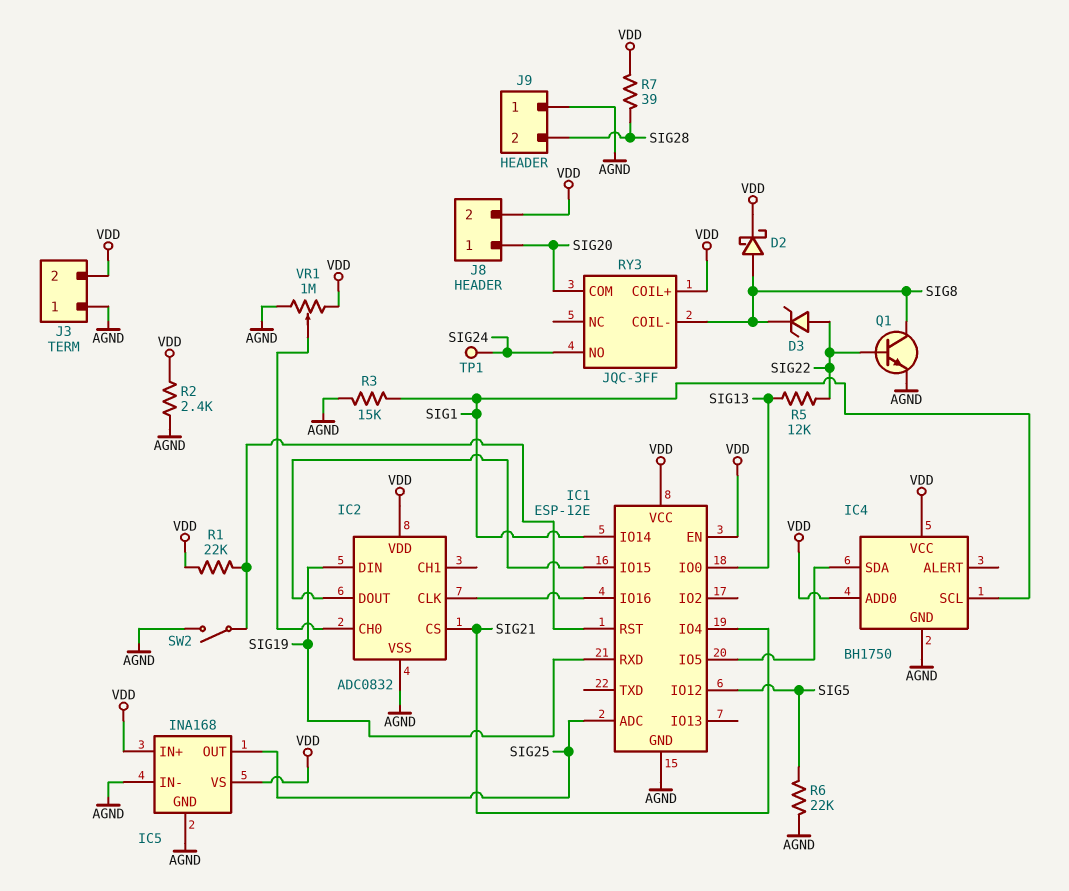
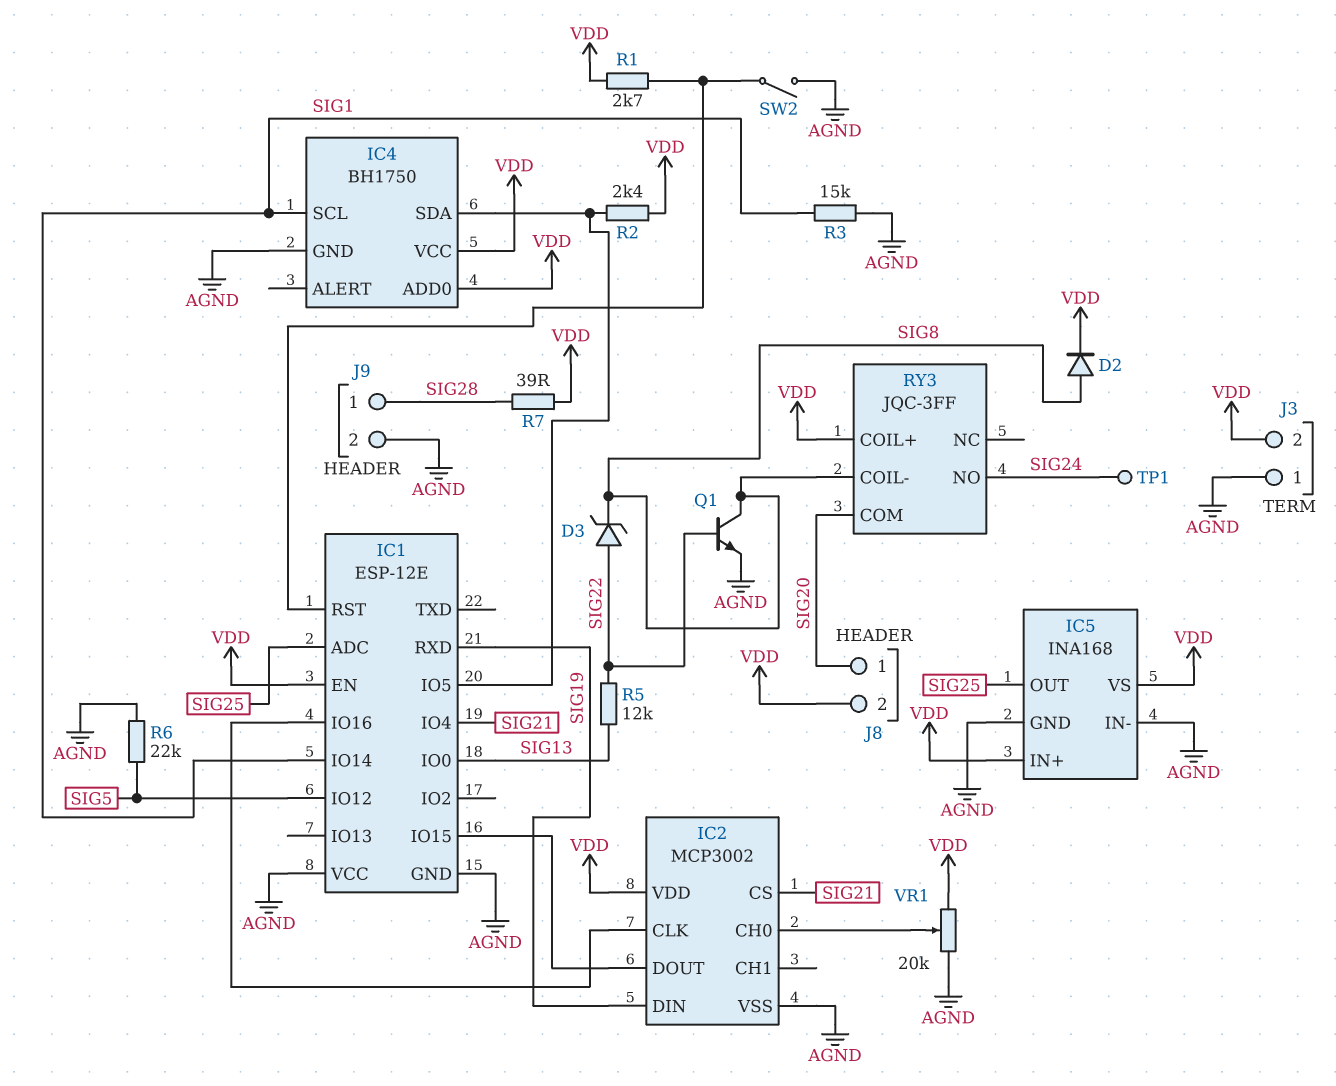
D2: schottky (A SIG8, K VDD) -> diode (A SIG8, K VDD)
IC1 pin VCC: VDD -> AGND
IC2: ADC0832 -> MCP3002
J9 pin 1: AGND -> SIG28
J9 pin 2: SIG28 -> AGND
R1: 22k (IC1/RST, VDD) -> 2.7k (IC1/RST, VDD)
R2: 2.4k (AGND, VDD) -> 2.4k (IC1/IO5, VDD)
VR1: 1M (AGND, VDD, wiper IC2/CH0) -> 20k (AGND, VDD, wiper IC2/CH0)

